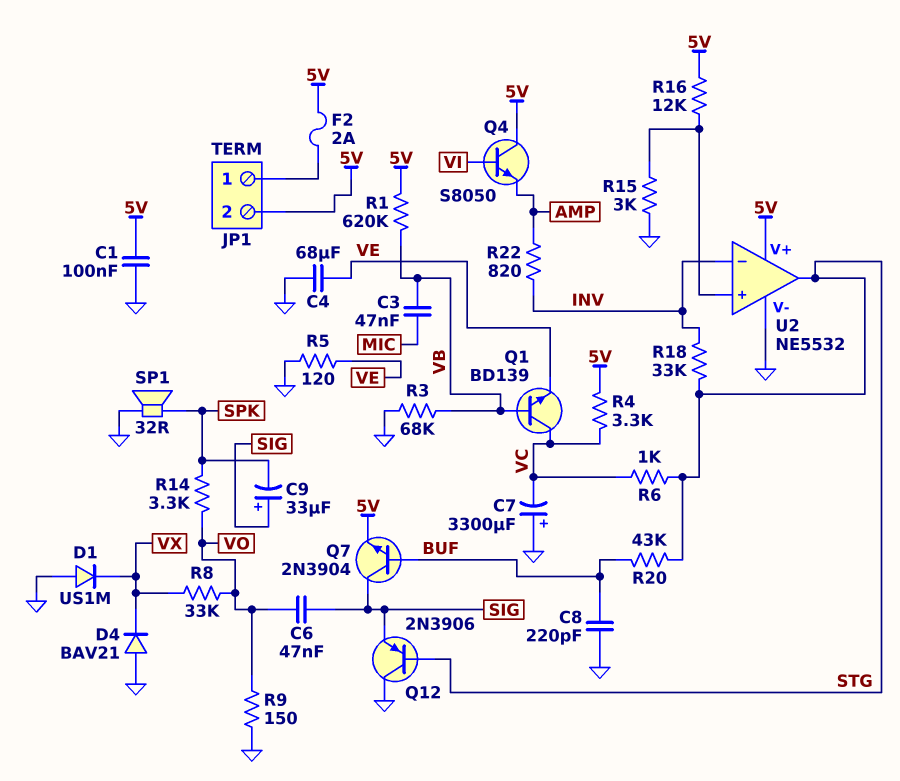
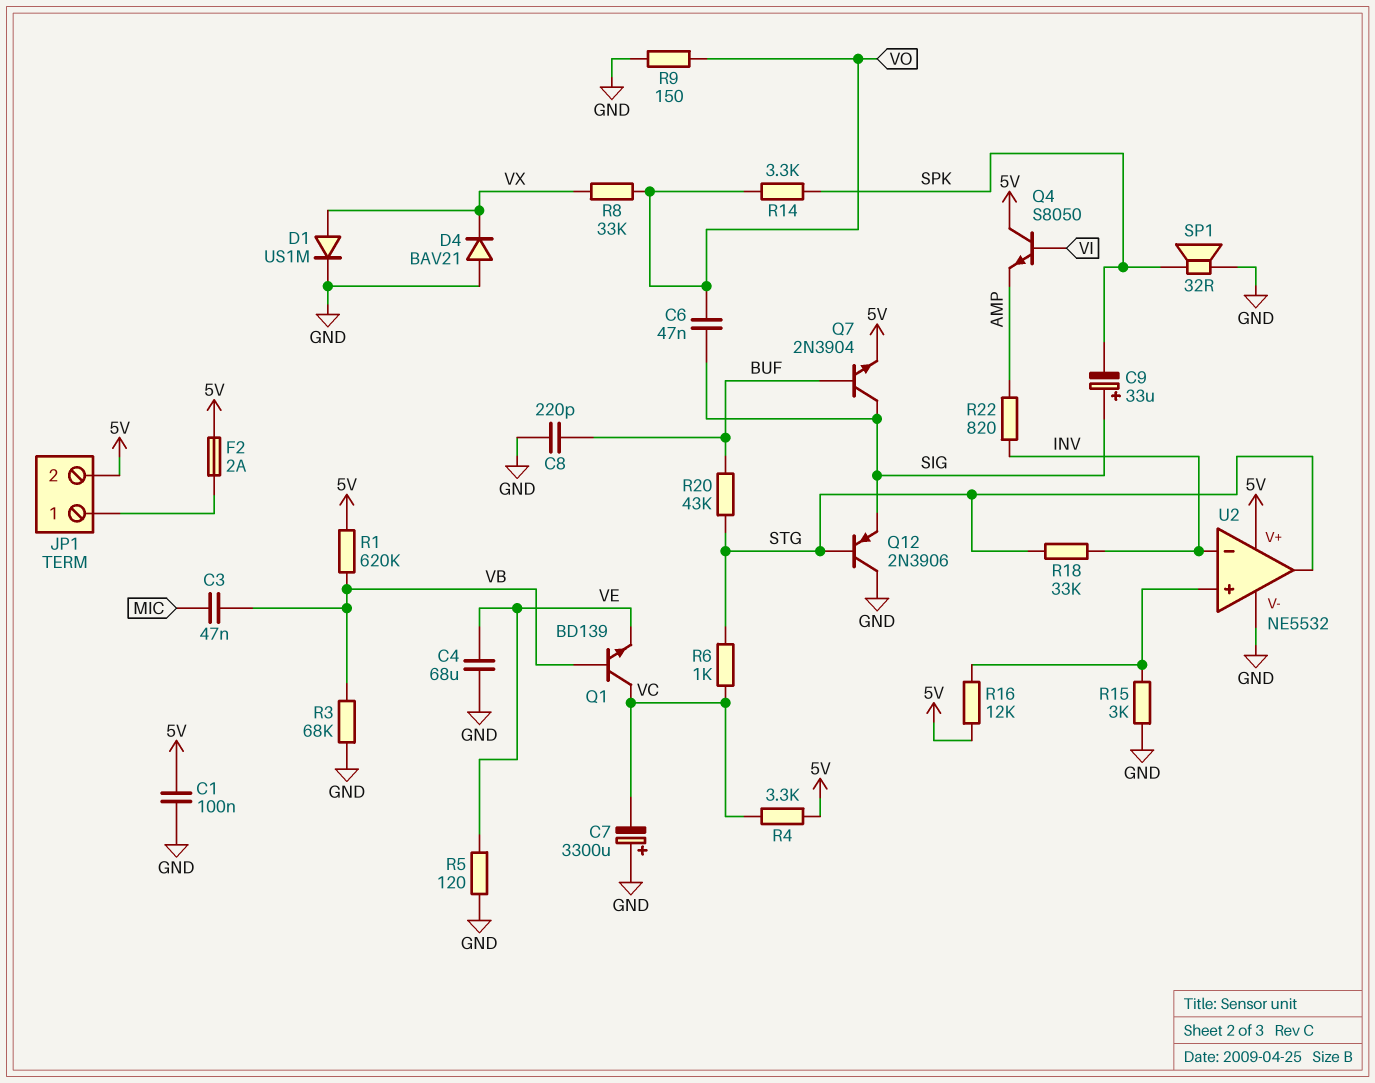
D1: diode US1M (A GND, K VX) -> diode US1M (A VX, K GND)

